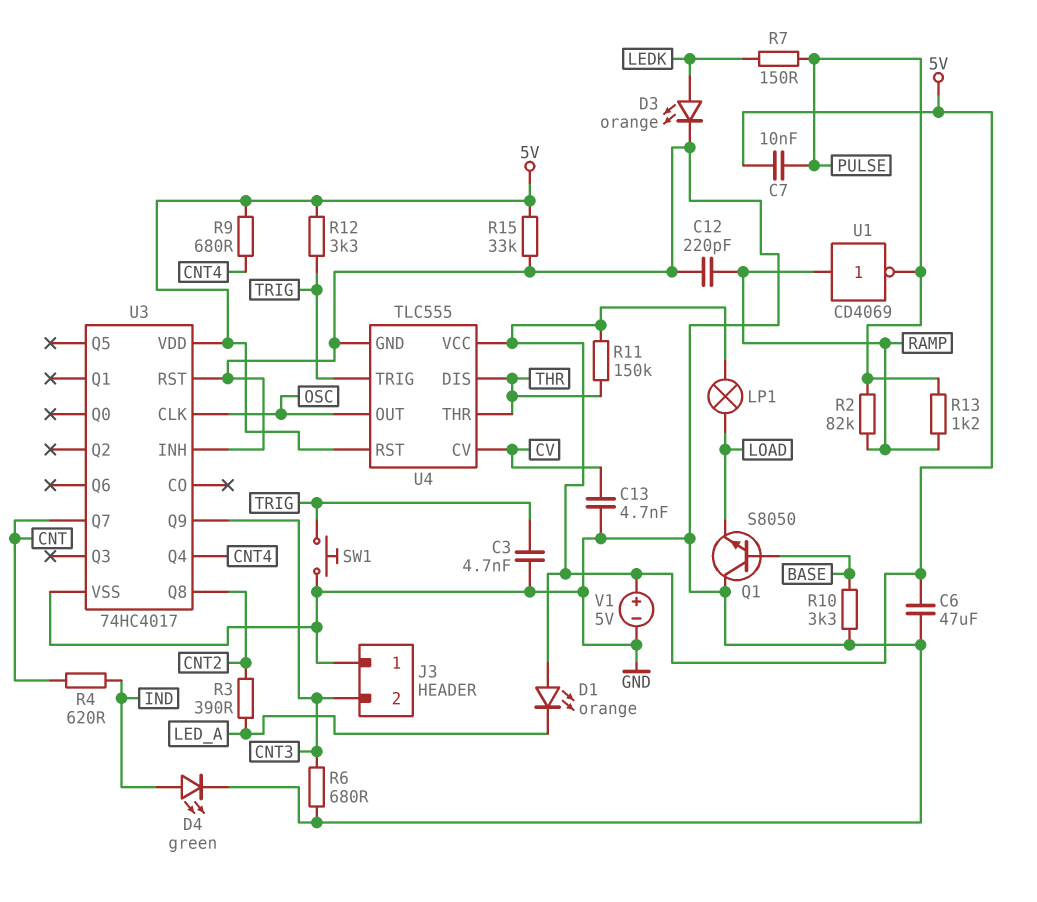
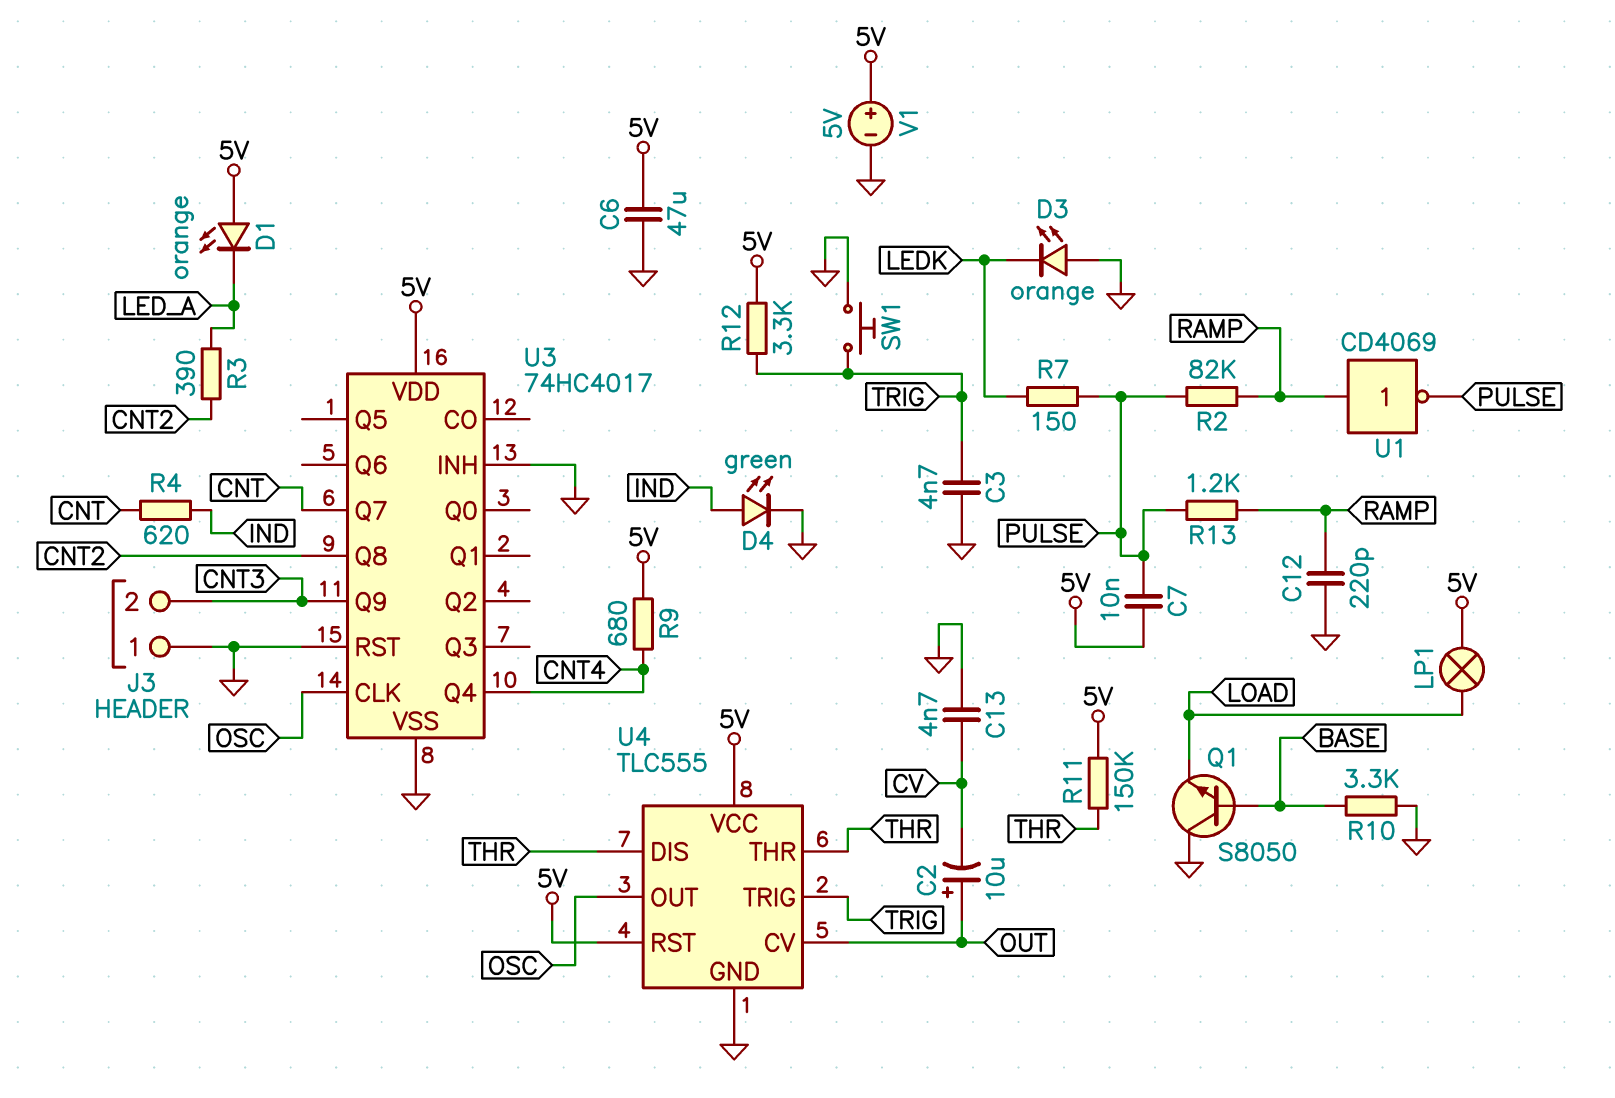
C2: none -> 10uF (plus OUT, minus CV)
D3: LED orange (A LEDK, K GND) -> LED orange (A GND, K LEDK)
R6: 680 (CNT3, GND) -> none
R15: 33k (5V, GND) -> none
U4 pin CV: CV -> OUT

